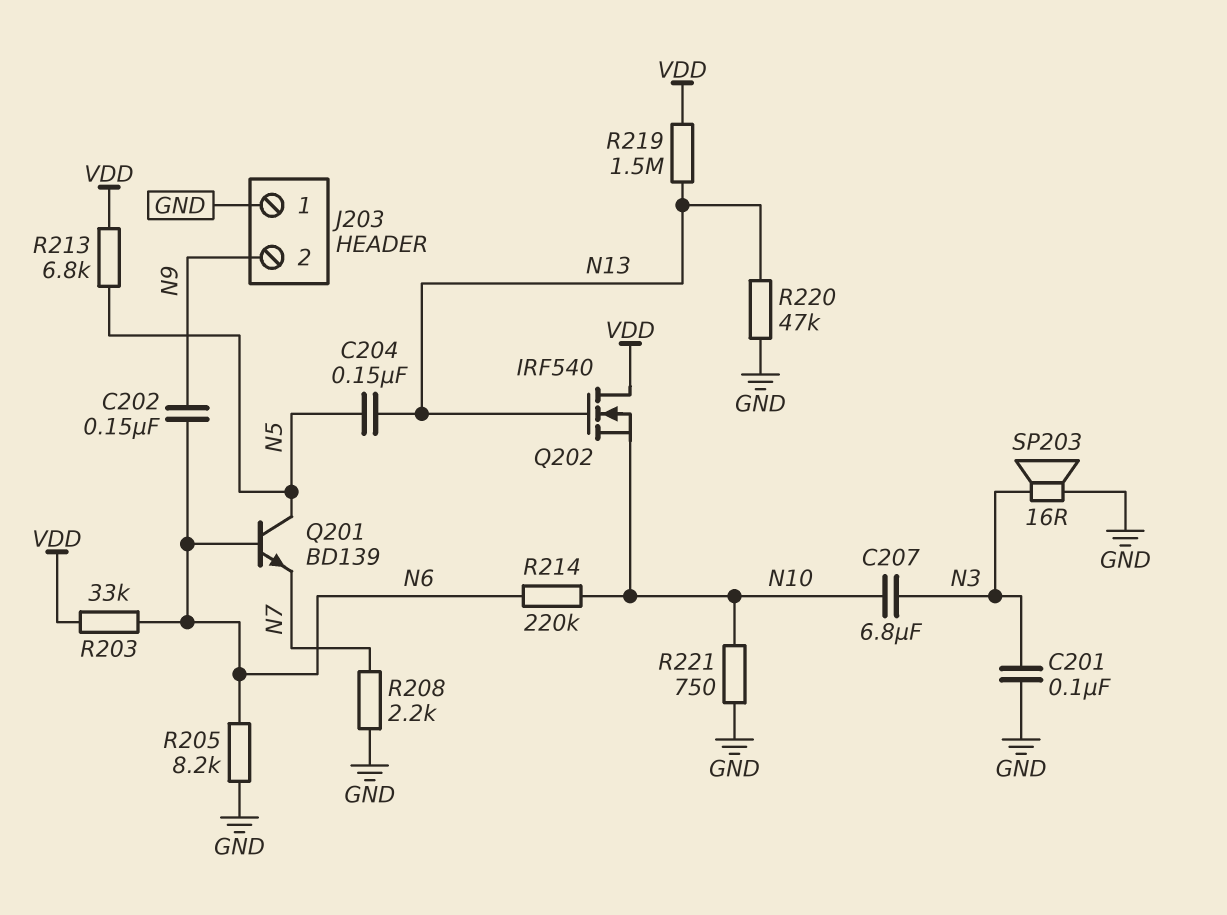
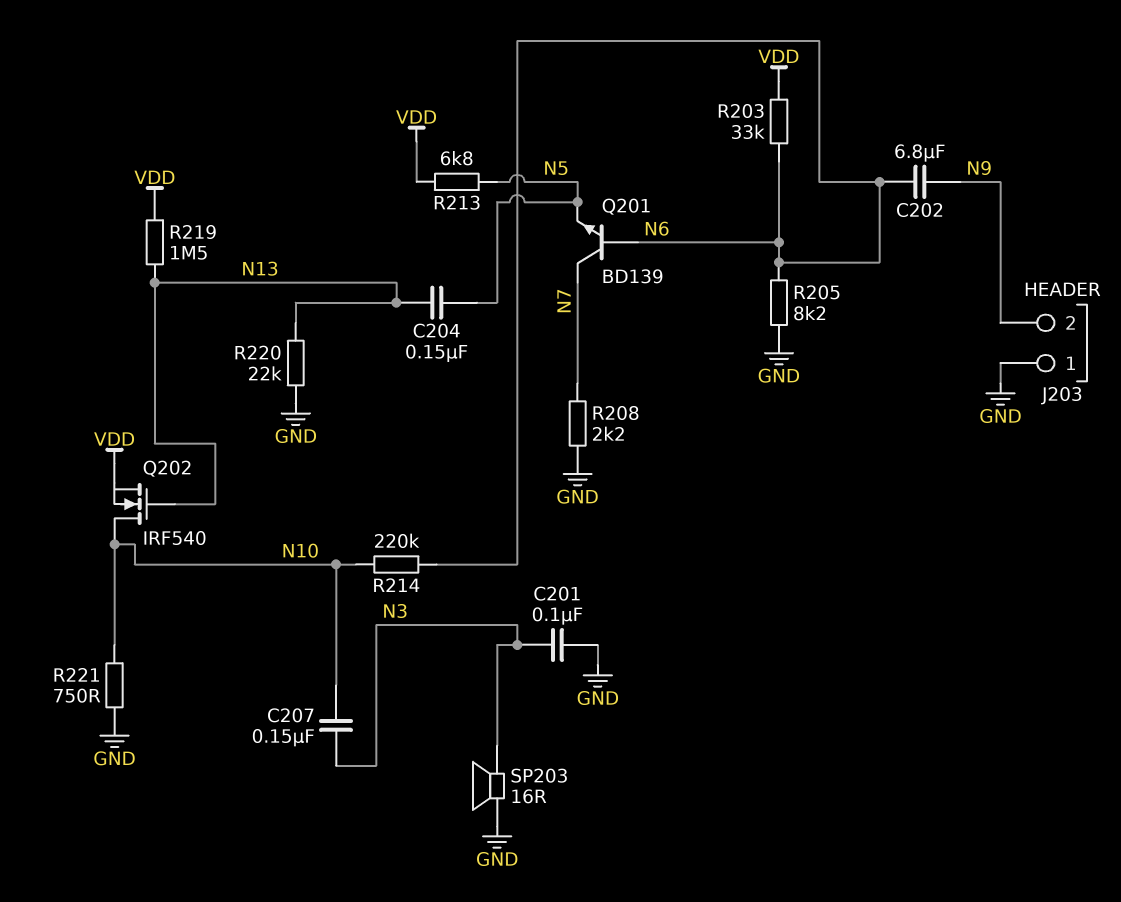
C202: 150nF (N6, N9) -> 6.8uF (N6, N9)
C207: 6.8uF (N3, N10) -> 150nF (N3, N10)
Q201: NPN BD139 (B N6, C N5, E N7) -> NPN BD139 (B N6, C N7, E N5)
Q202: NMOS IRF540 (G N13, D VDD, S N10) -> NMOS IRF540 (G N13, D N10, S VDD)
R220: 47k (GND, N13) -> 22k (GND, N13)

